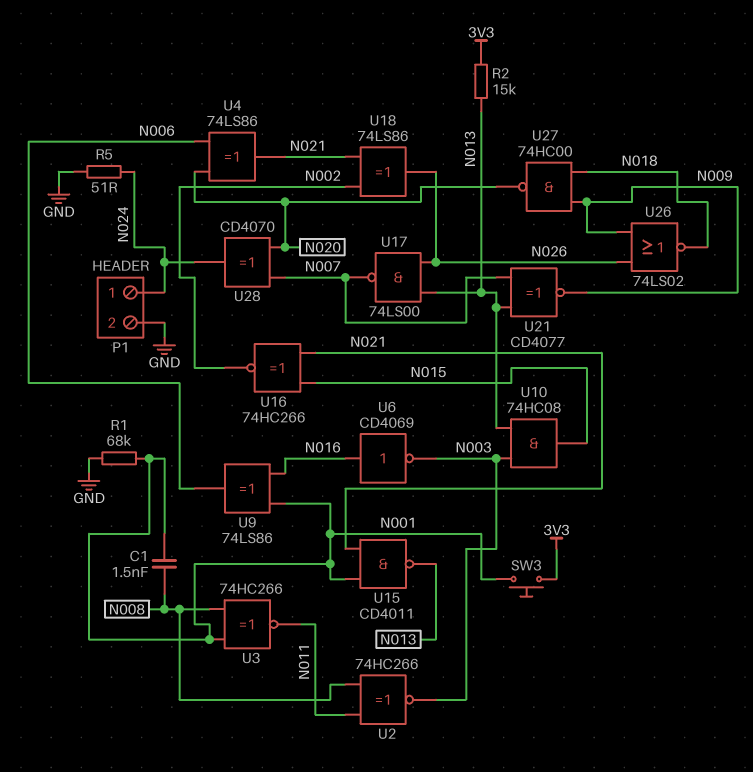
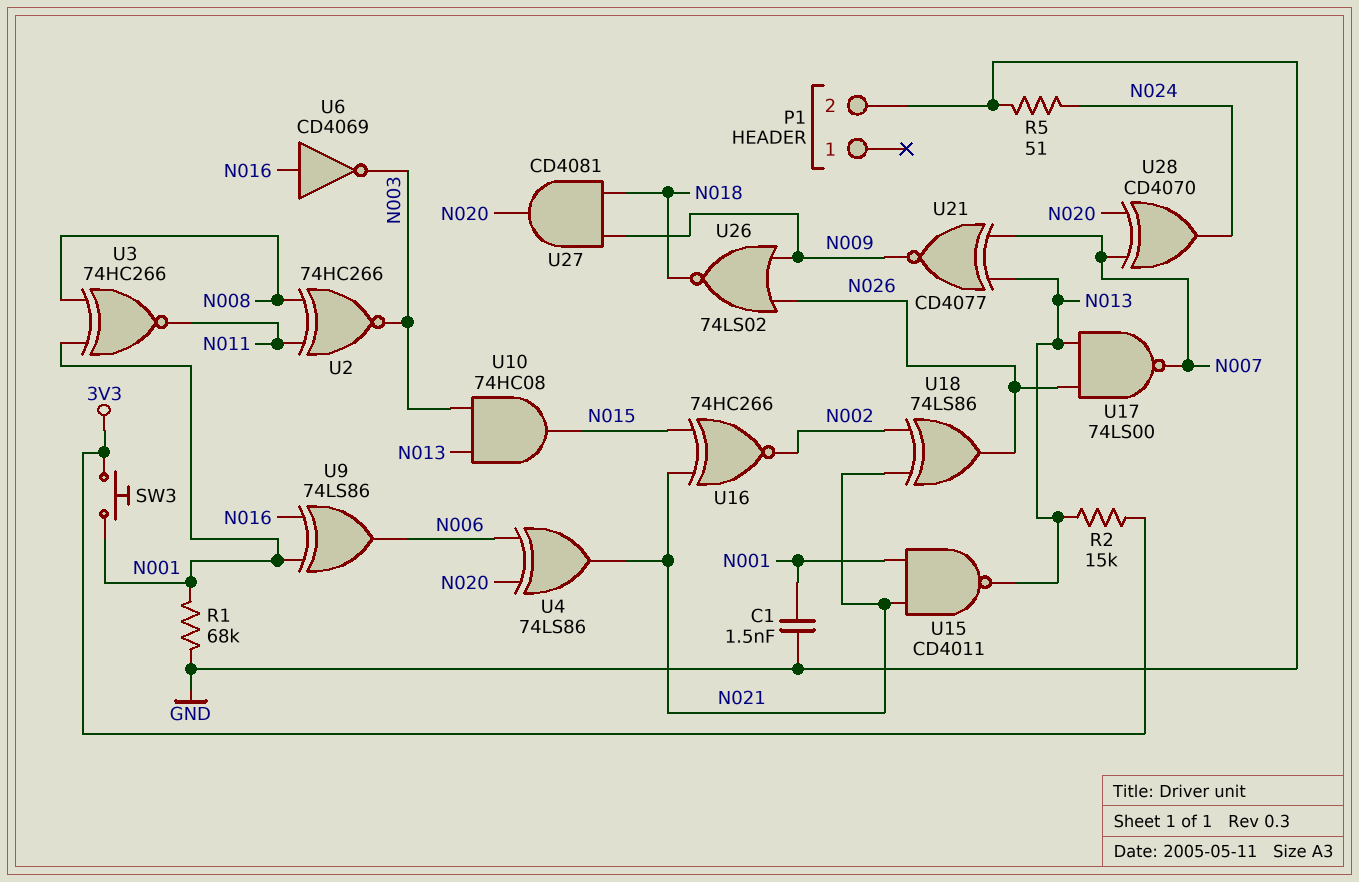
C1: 1.5nF (N001, N008) -> 1.5nF (GND, N001)
P1 pin 1: N024 -> none
U27: NAND 74HC00 (in N009, in N018, out N020) -> AND CD4081 (in N009, in N018, out N020)

